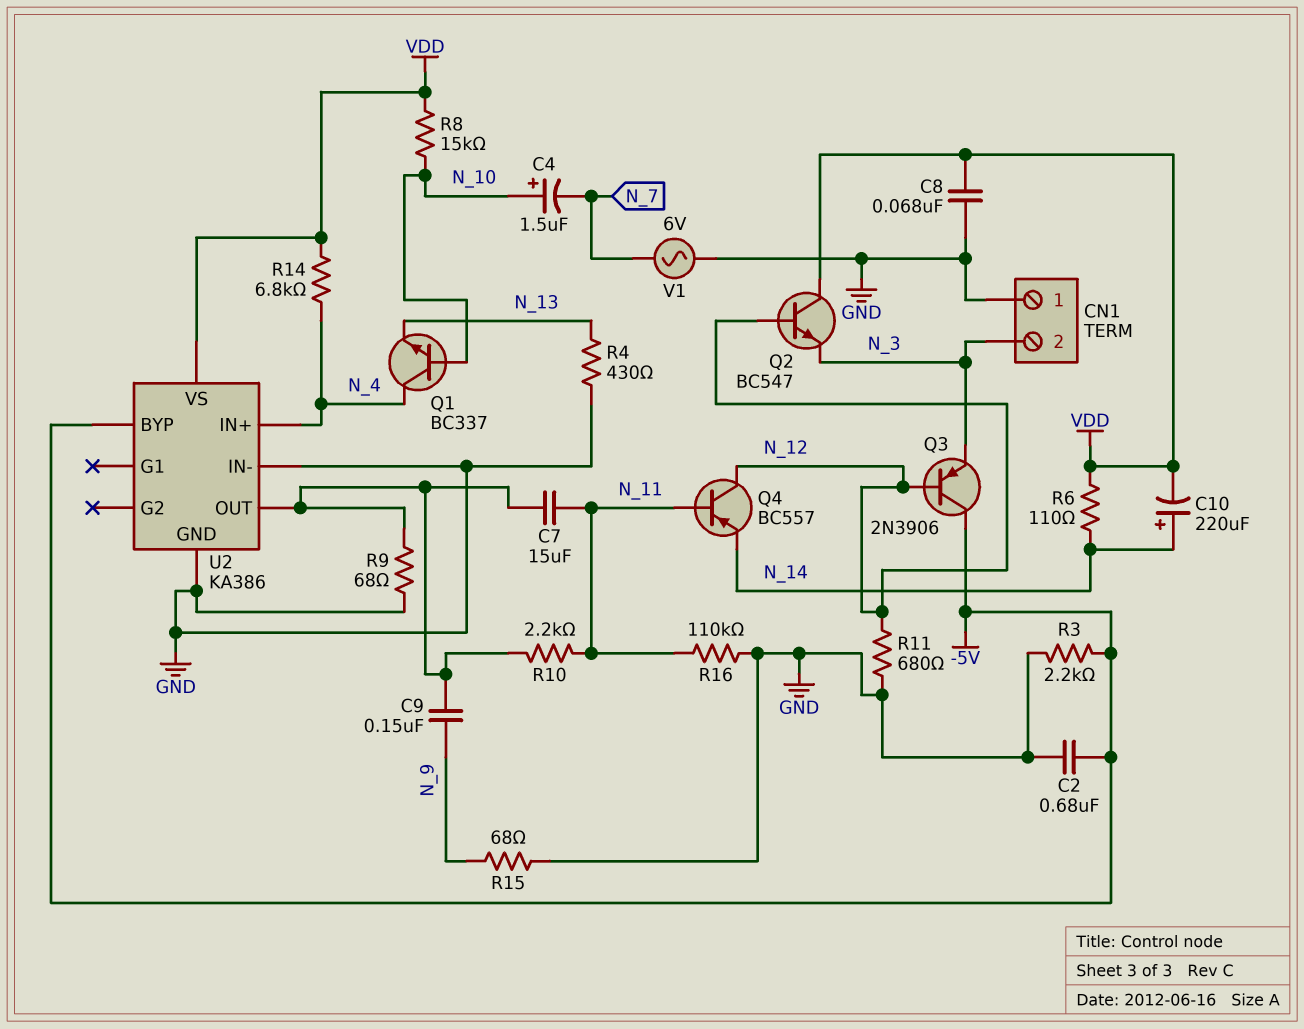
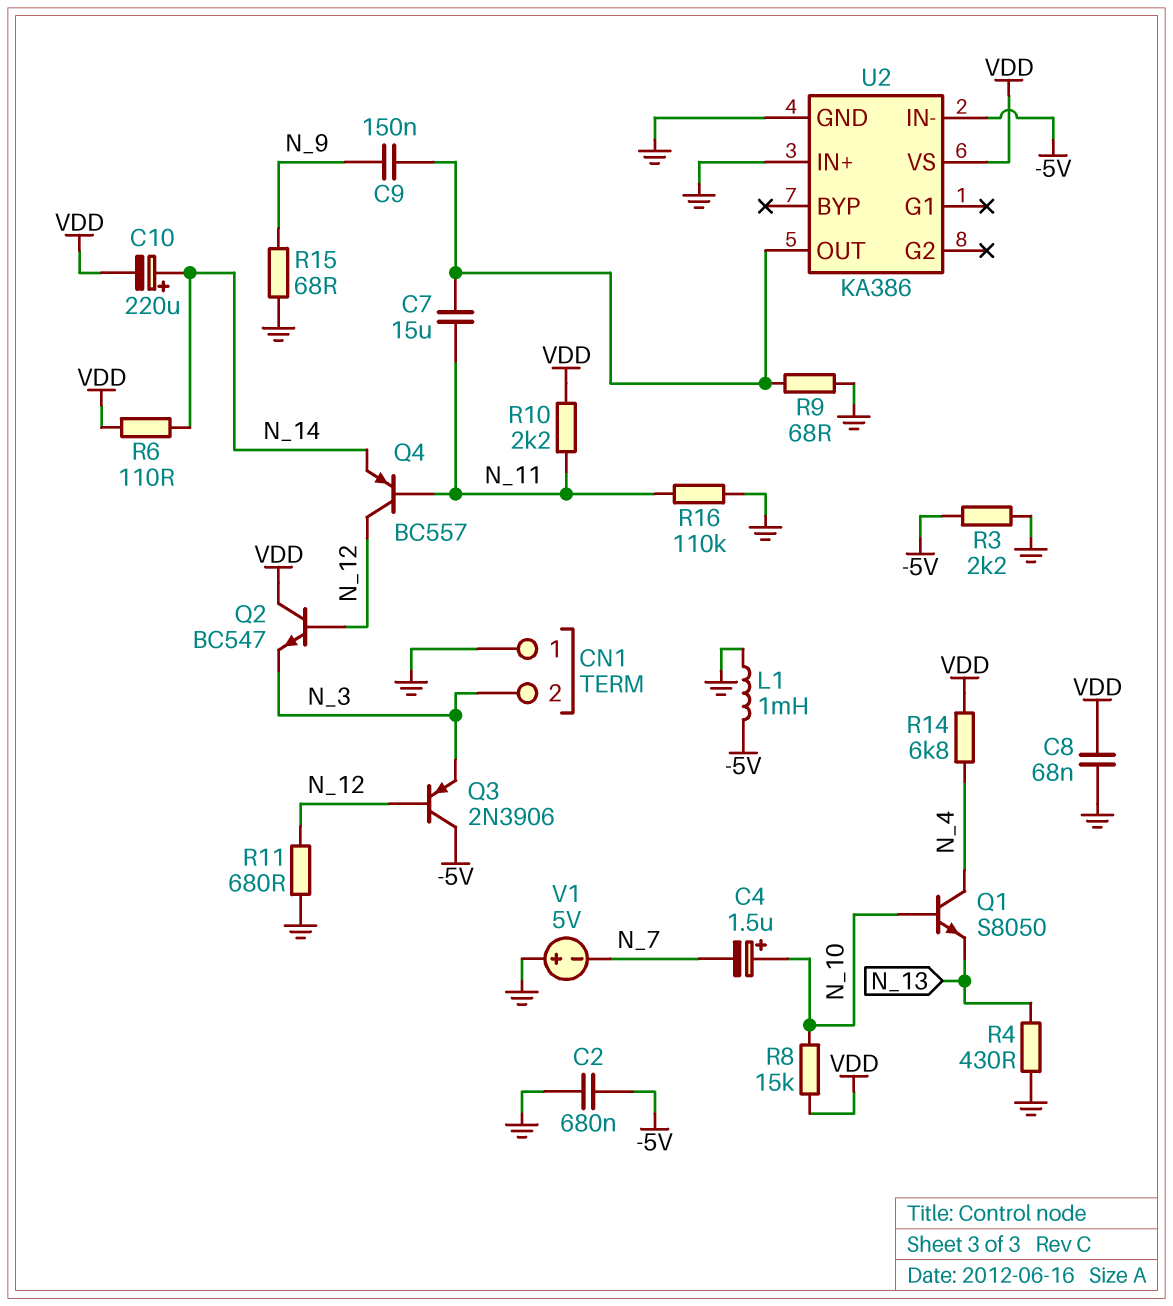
L1: none -> 1mH (-5V, GND)
Q1: NPN BC337 (B N_10, C N_4, E N_13) -> NPN S8050 (B N_10, C N_4, E N_13)
R10: 2.2k (N_11, U2/OUT) -> 2.2k (N_11, VDD)
U2 pin BYP: -5V -> none
U2 pin IN+: N_4 -> GND
U2 pin IN-: GND -> -5V
V1: AC 6V (GND, N_7) -> 5V (plus GND, minus N_7)

